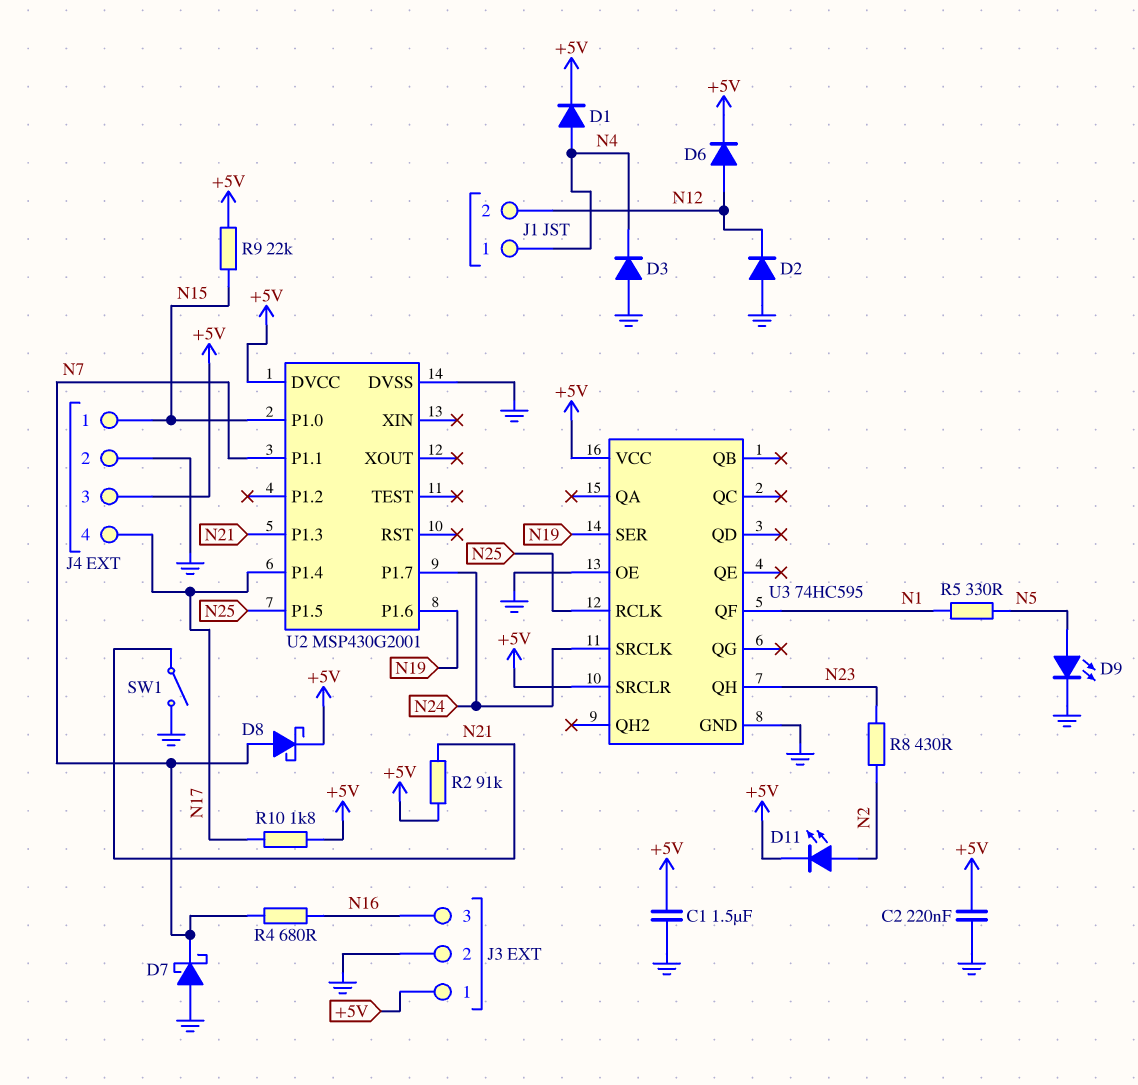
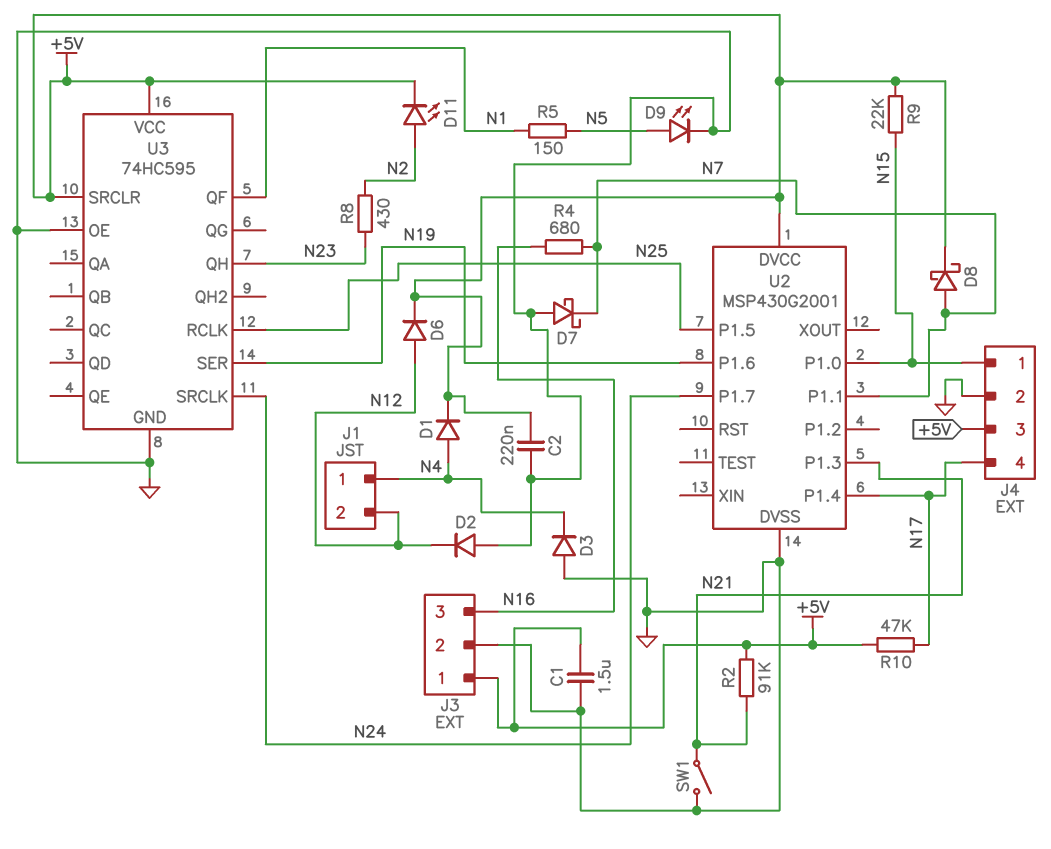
R5: 330 (N1, N5) -> 150 (N1, N5)
R10: 1.8k (+5V, N17) -> 47k (+5V, N17)

